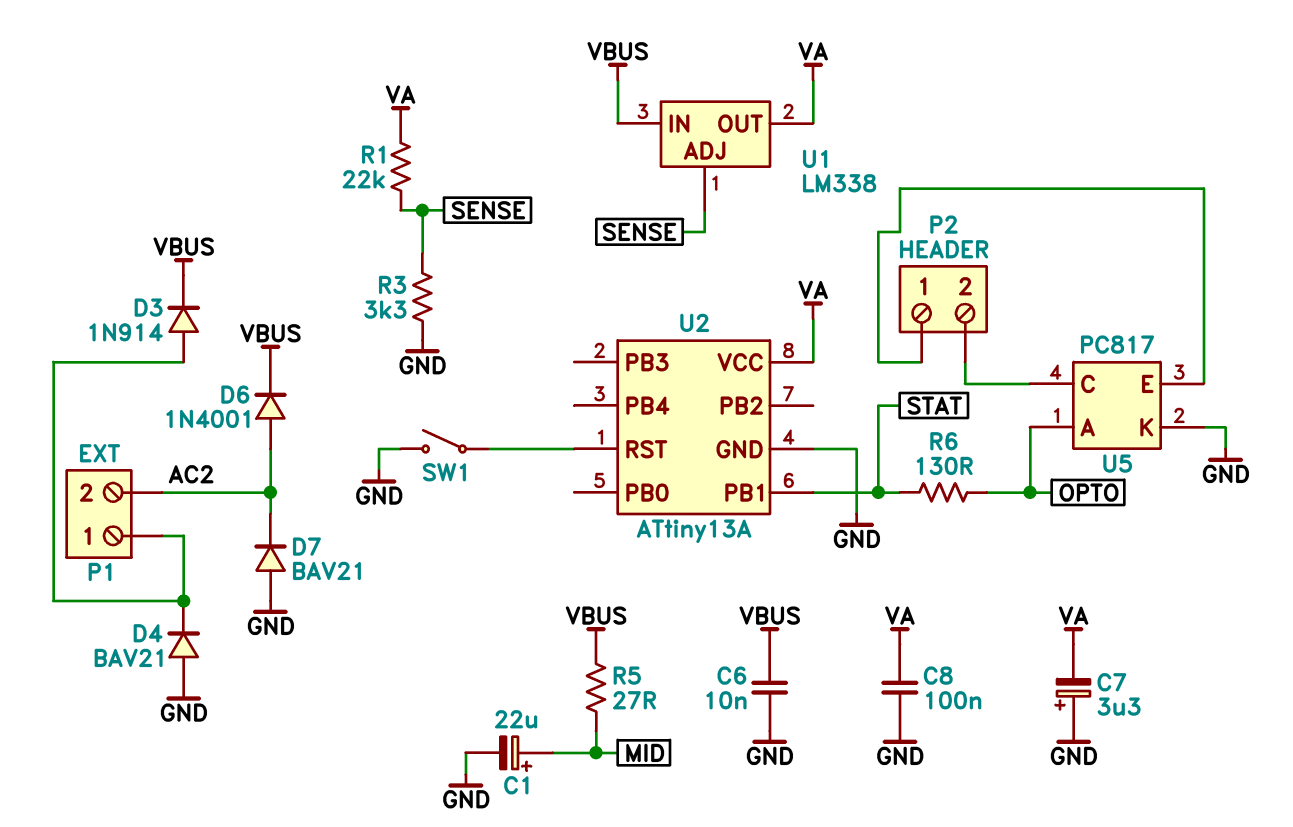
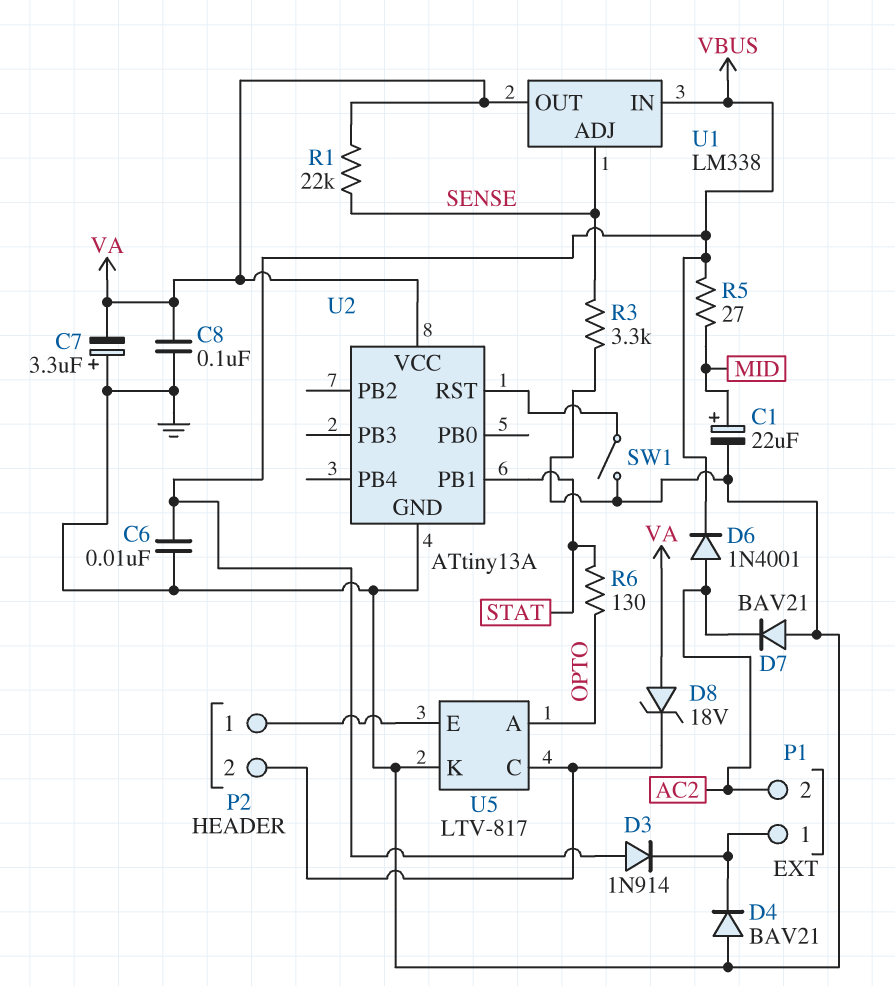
D3: diode 1N914 (A P1/1, K VBUS) -> diode 1N914 (A VBUS, K P1/1)
D8: none -> zener 18V (A VA, K P2/2)
U5: PC817 -> LTV-817

